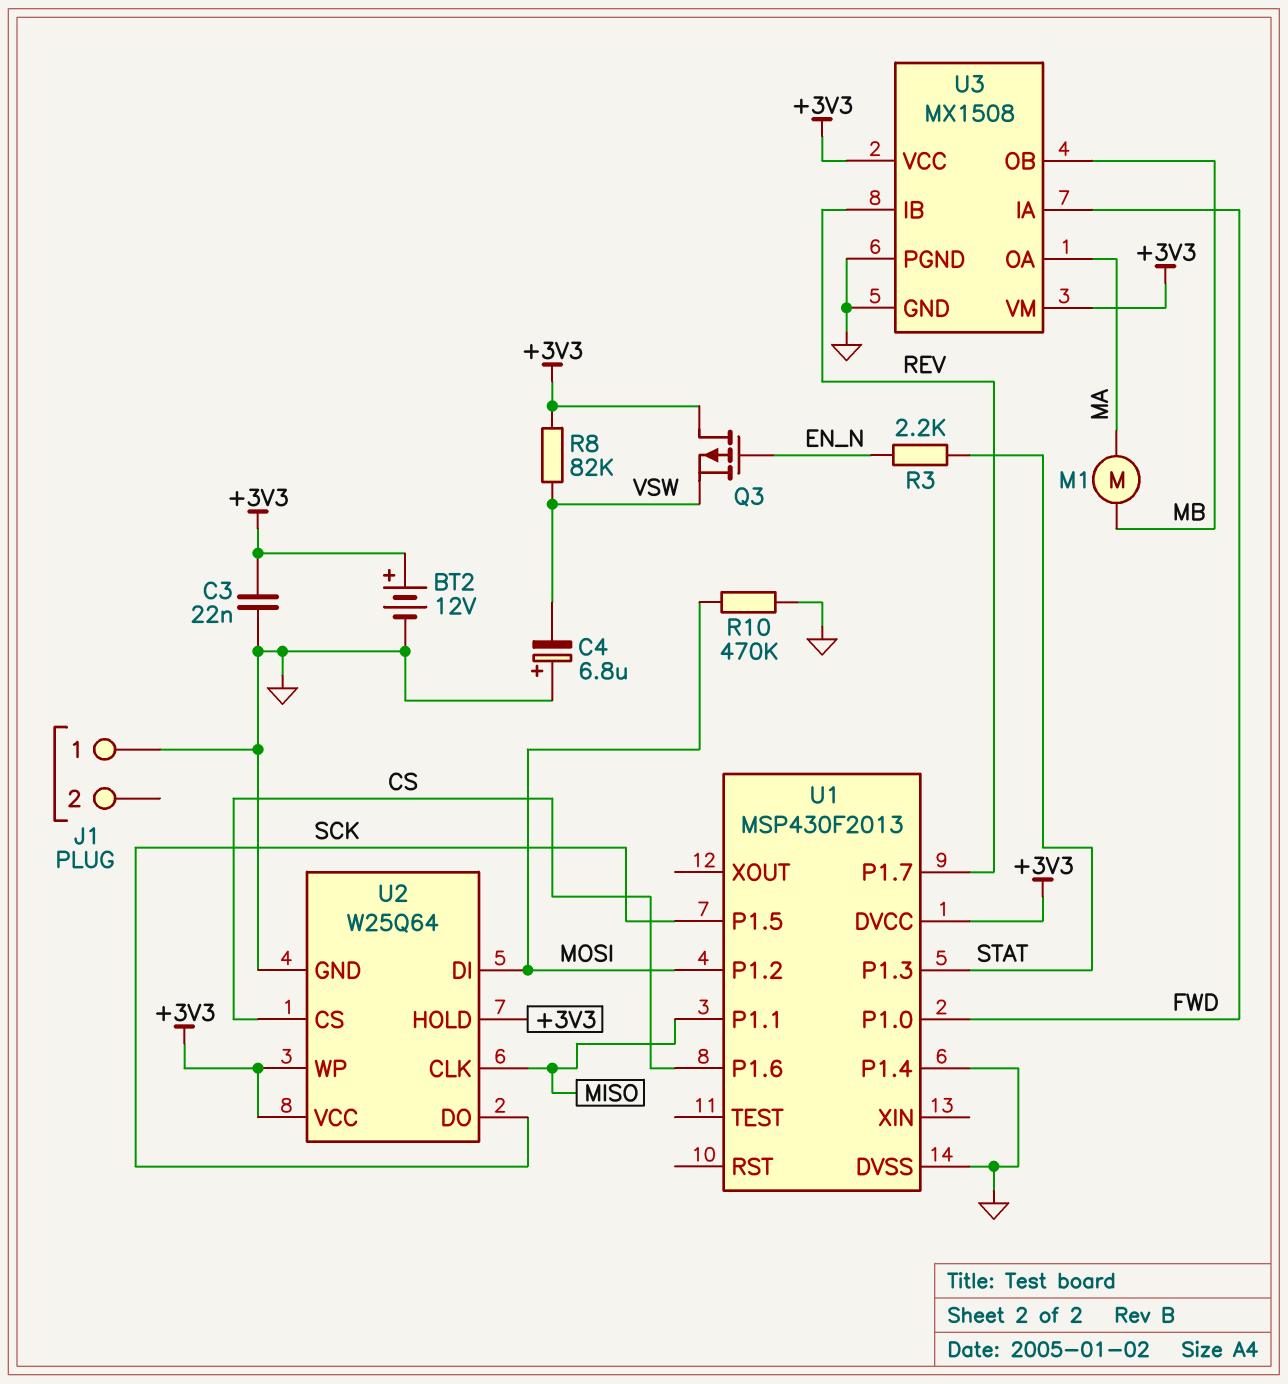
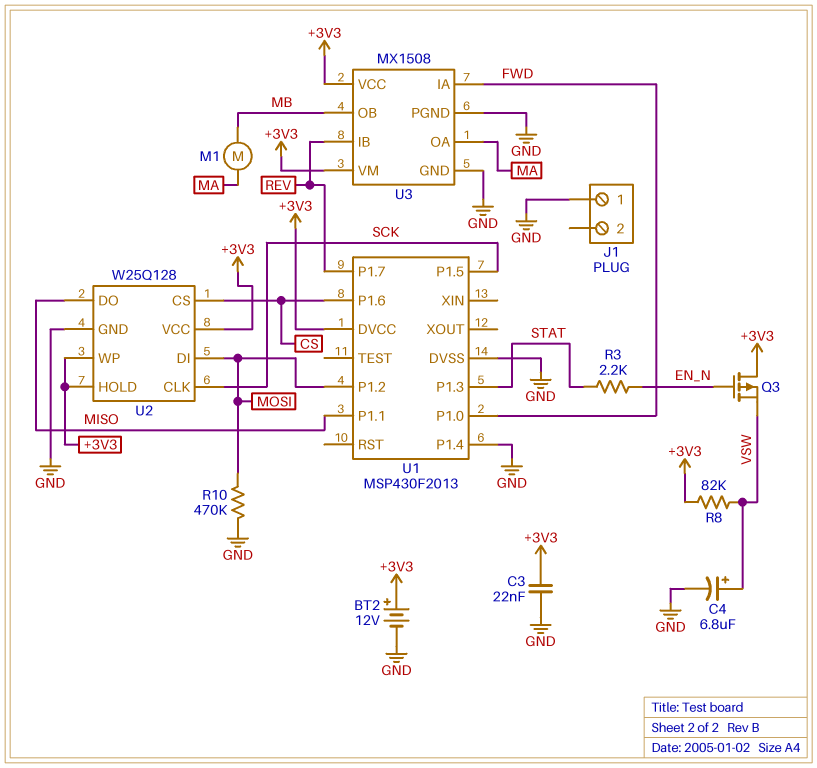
C4: 6.8uF (plus GND, minus VSW) -> 6.8uF (plus VSW, minus GND)
U2: W25Q64 -> W25Q128
U2 pin CLK: MISO -> SCK
U2 pin DO: SCK -> MISO

